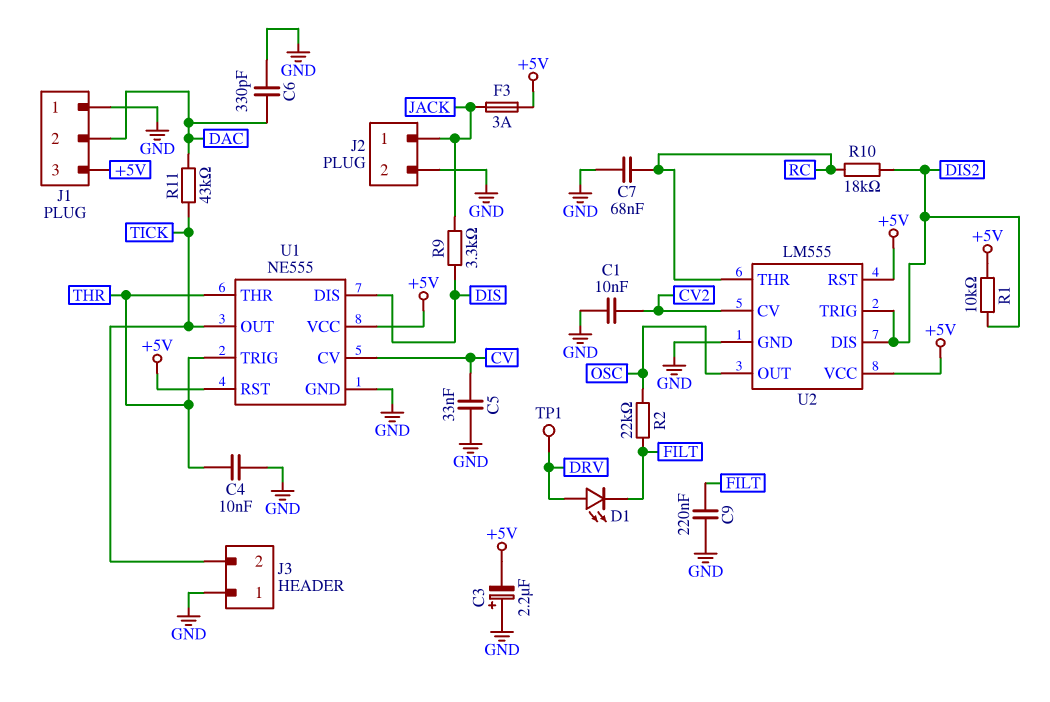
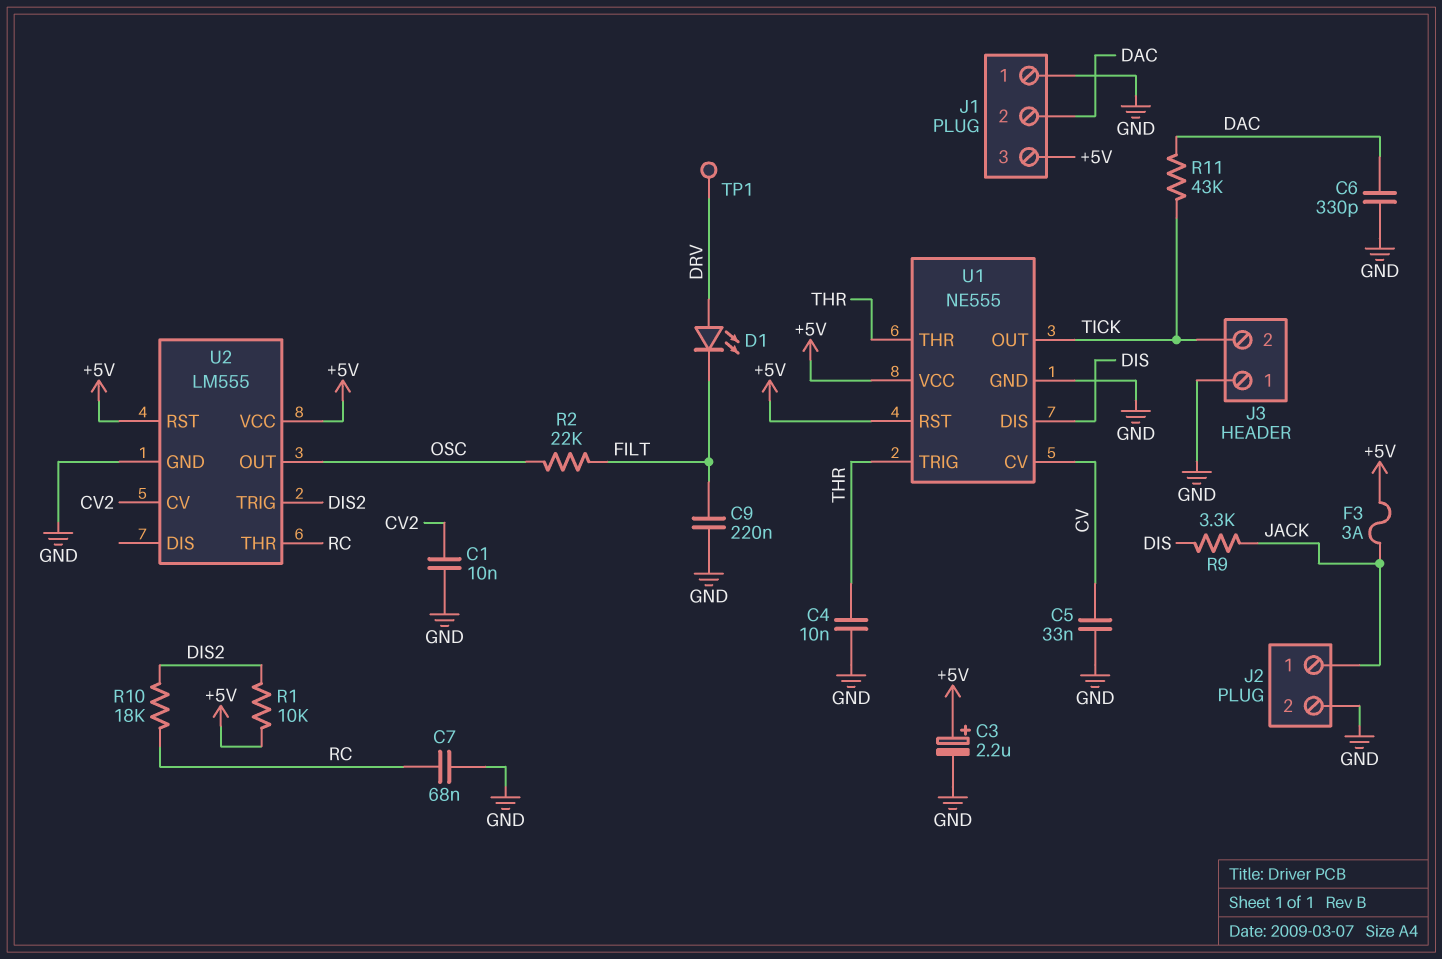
C3: 2.2uF (plus GND, minus +5V) -> 2.2uF (plus +5V, minus GND)
U2 pin DIS: DIS2 -> none

